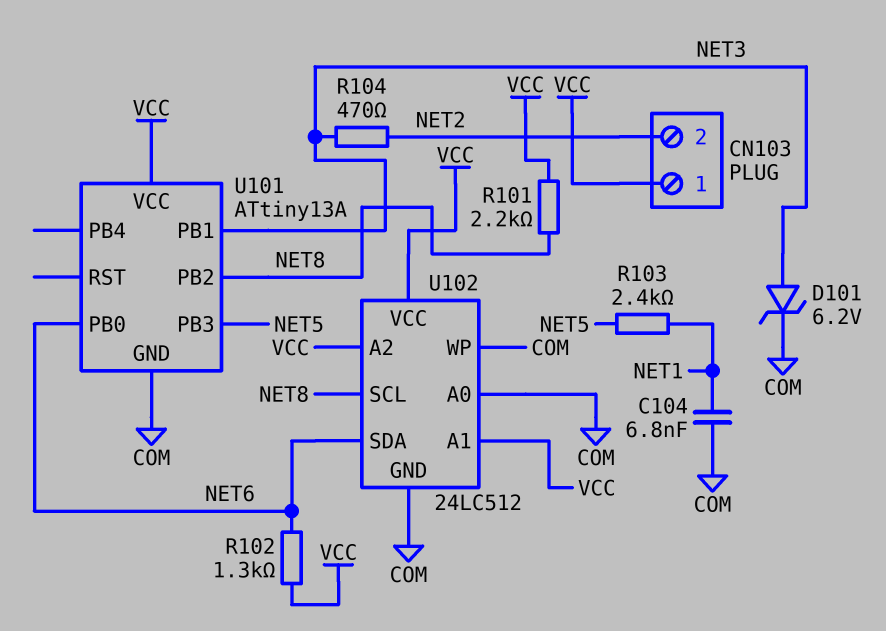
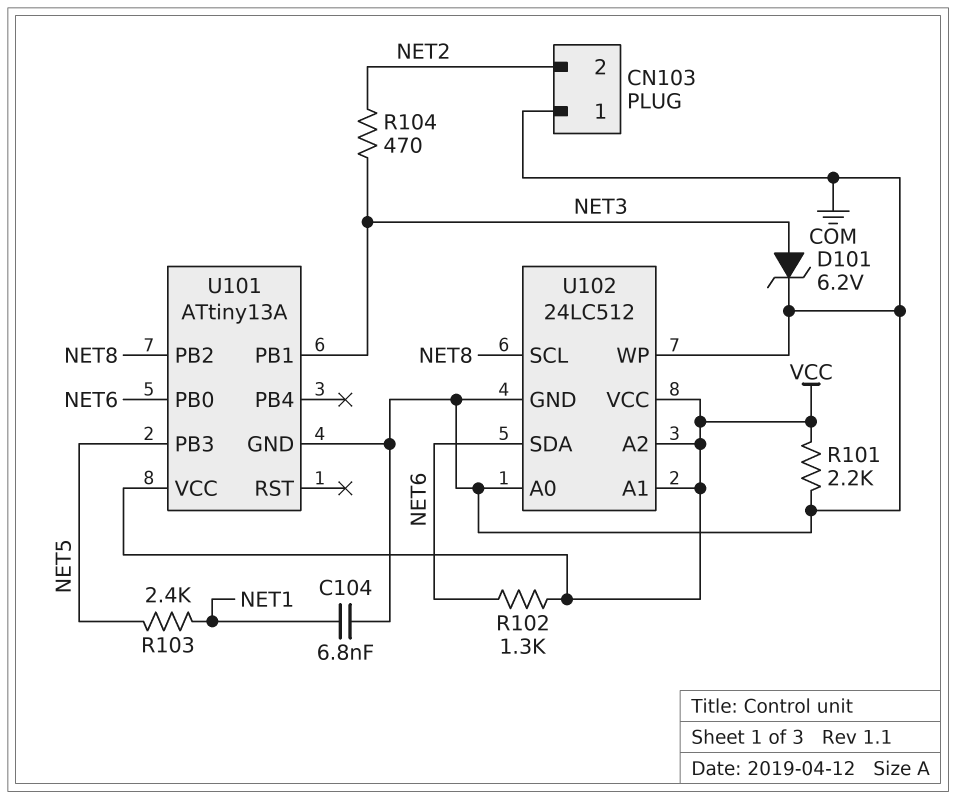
CN103 pin 1: VCC -> COM
R101: 2.2k (NET8, VCC) -> 2.2k (COM, VCC)

